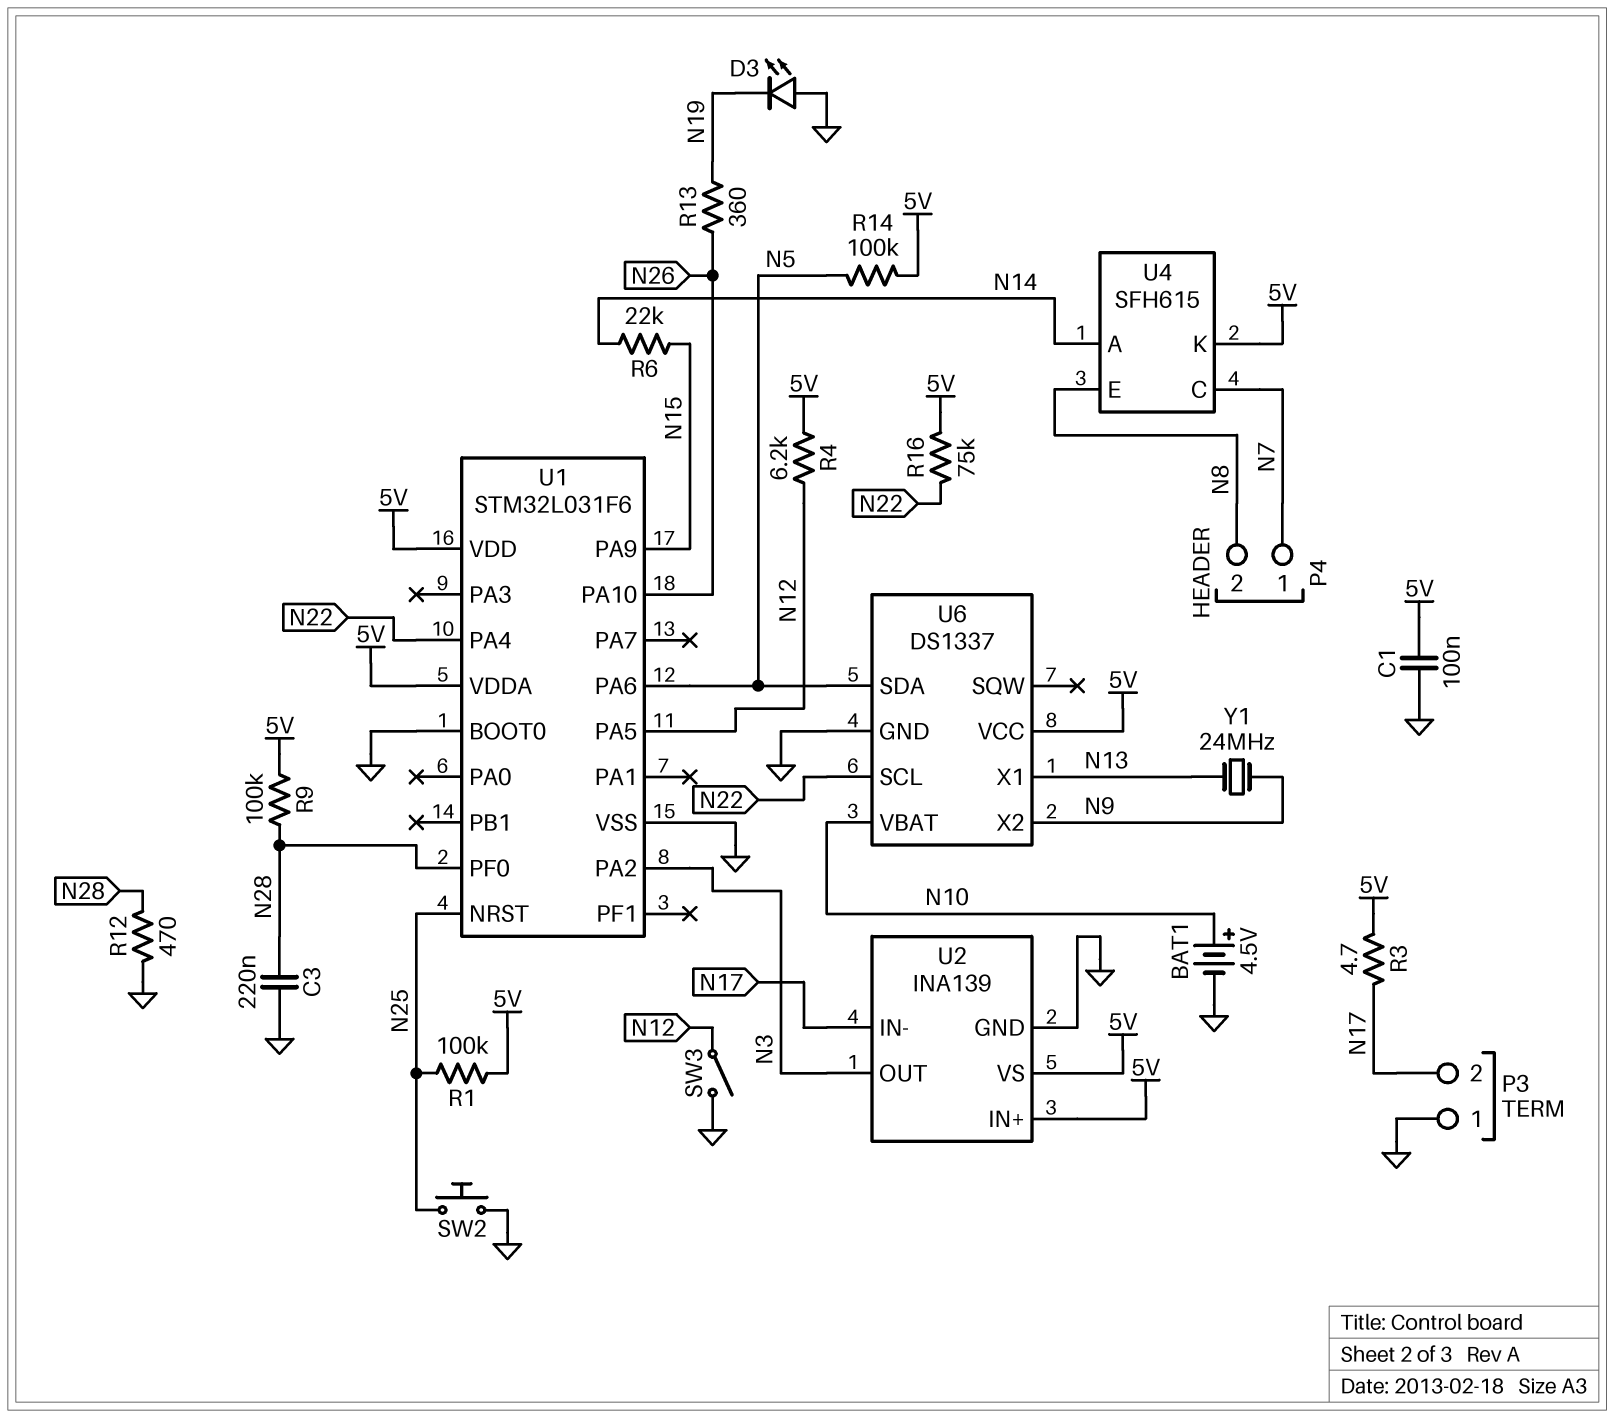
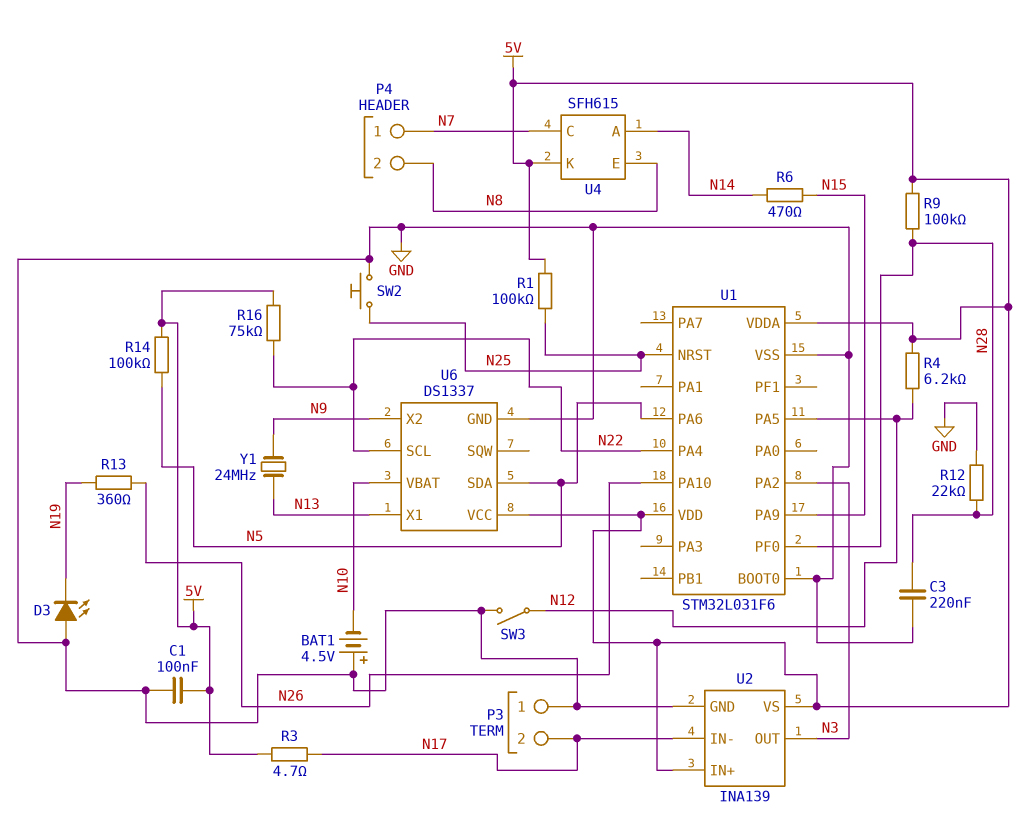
BAT1: 4.5V (plus N10, minus GND) -> 4.5V (plus GND, minus N10)
R6: 22k (N14, N15) -> 470 (N14, N15)
R12: 470 (GND, N28) -> 22k (GND, N28)

